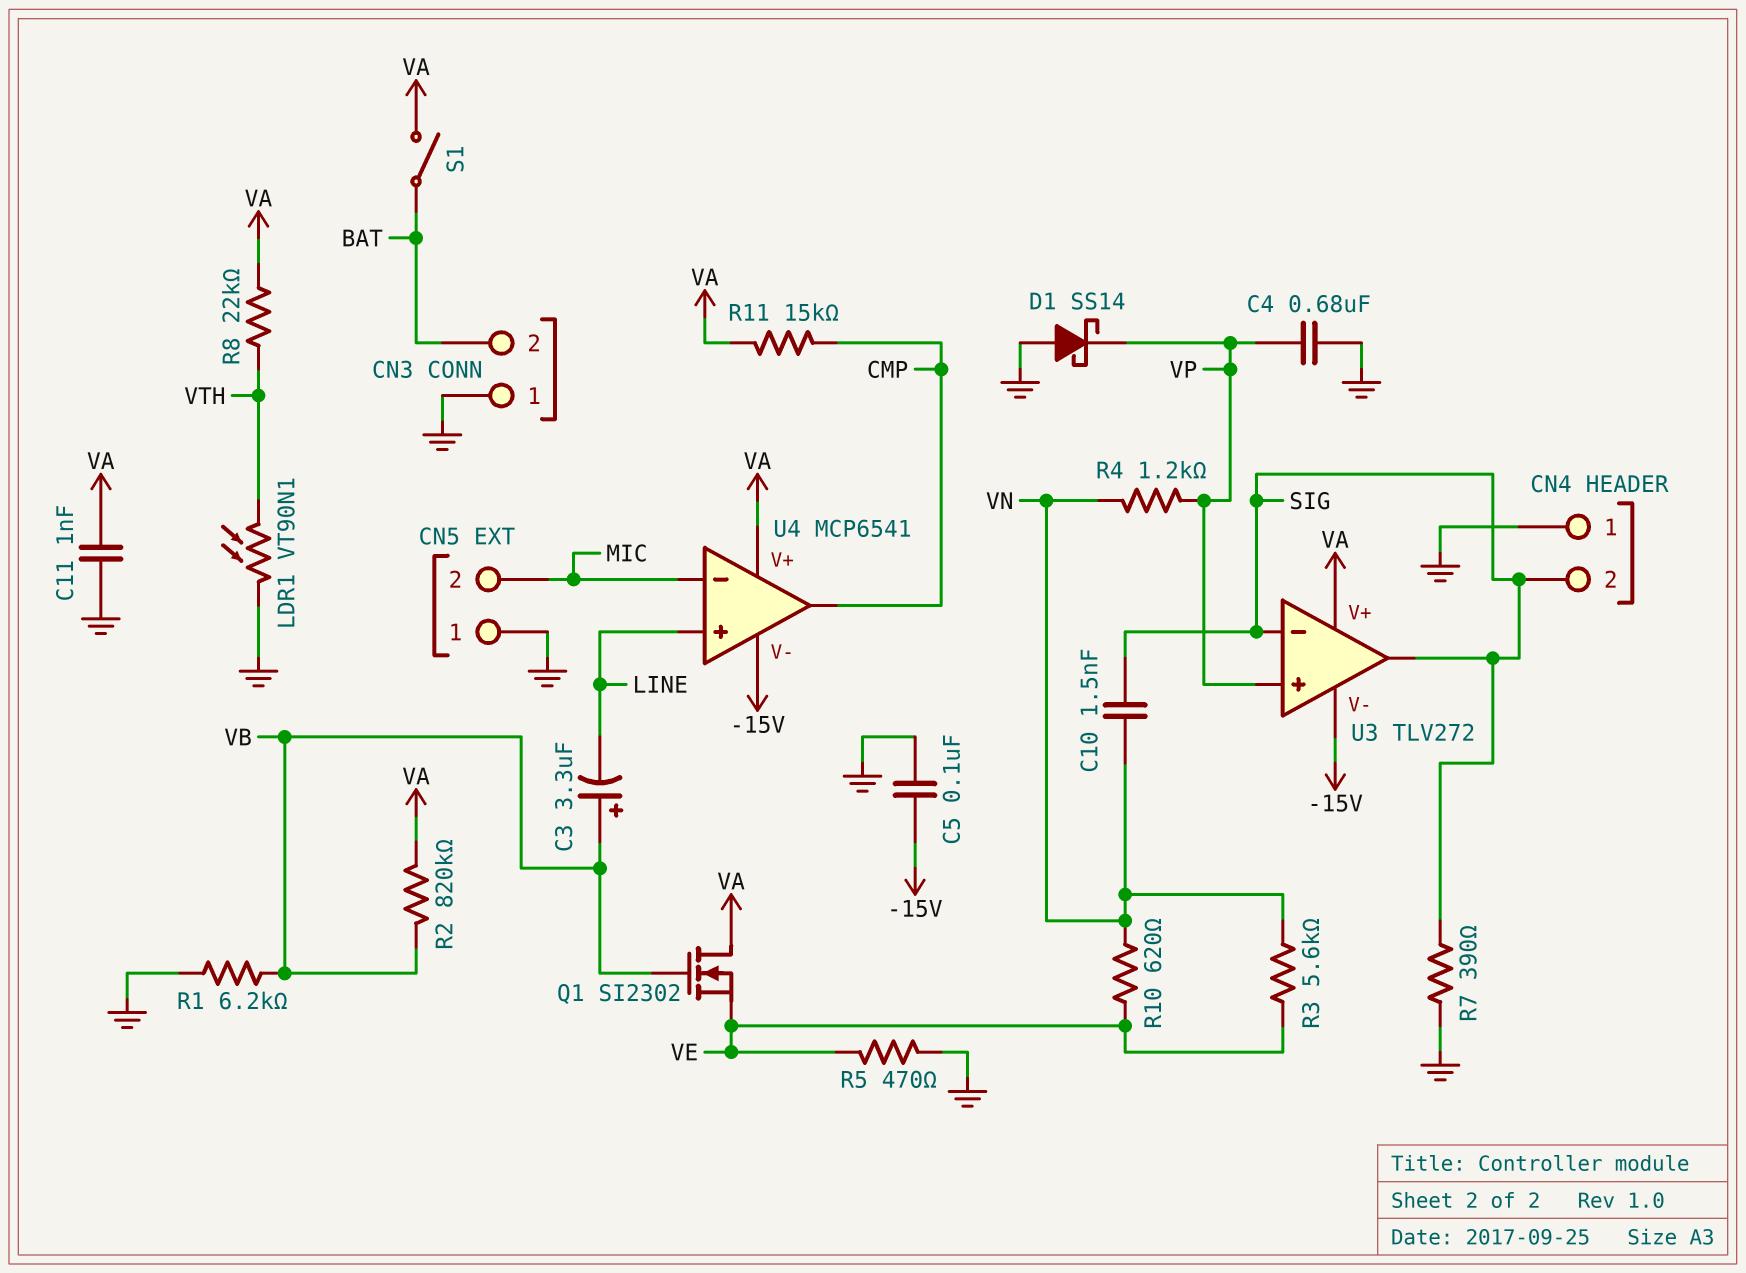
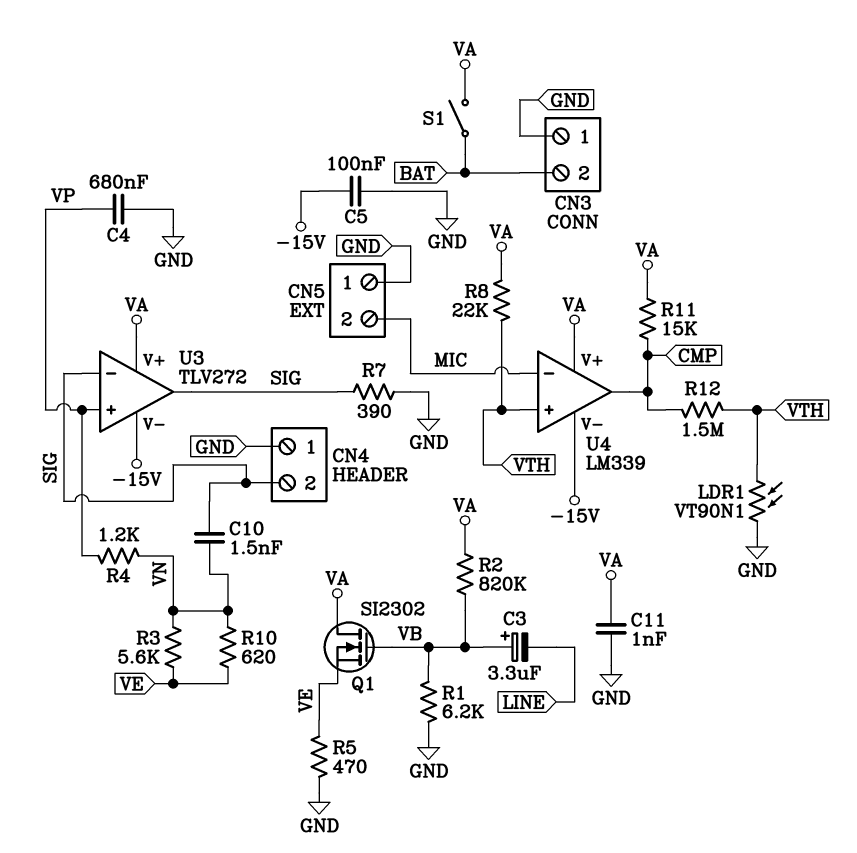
D1: schottky SS14 (A GND, K VP) -> none
R12: none -> 1.5M (CMP, VTH)
U4: MCP6541 -> LM339
U4 pin in+: LINE -> VTH

